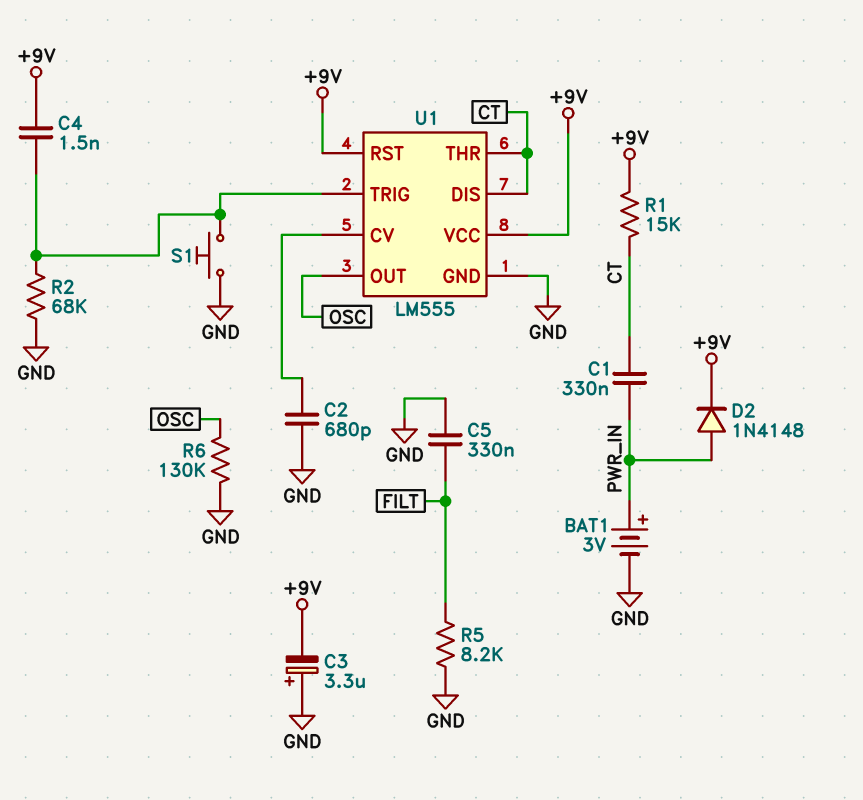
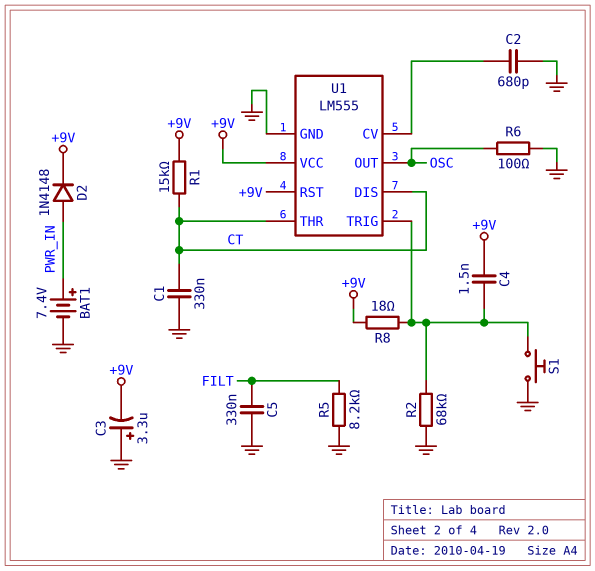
BAT1: 3V (plus PWR_IN, minus GND) -> 7.4V (plus PWR_IN, minus GND)
C1: 330nF (CT, PWR_IN) -> 330nF (CT, GND)
R6: 130k (GND, OSC) -> 100 (GND, OSC)
R8: none -> 18 (+9V, U1/TRIG)

